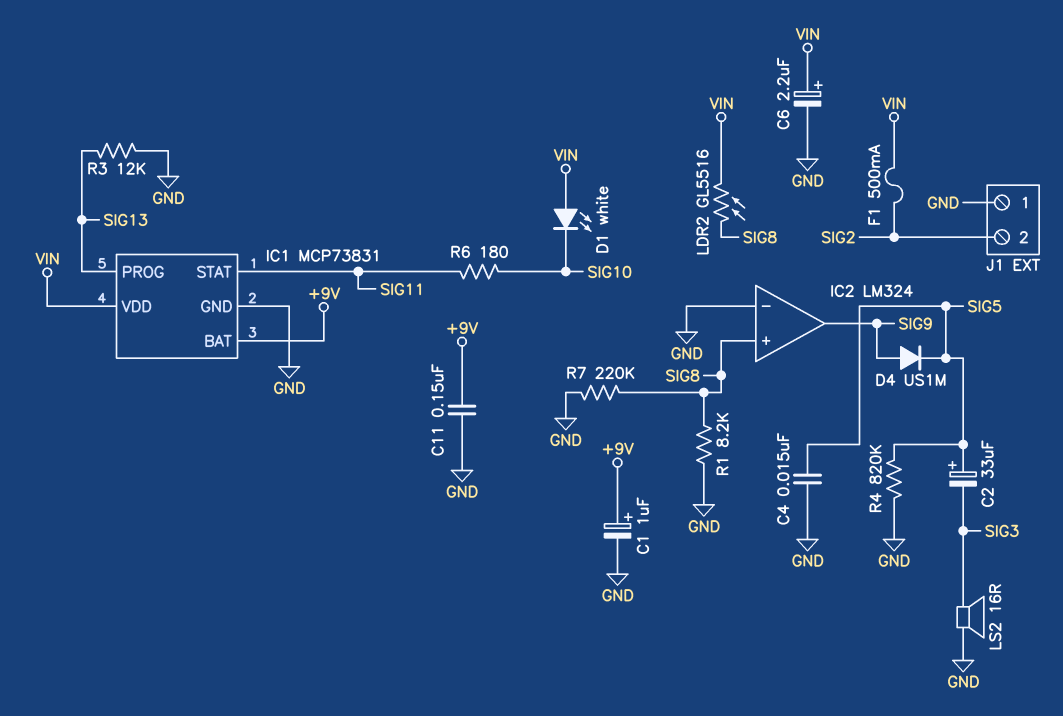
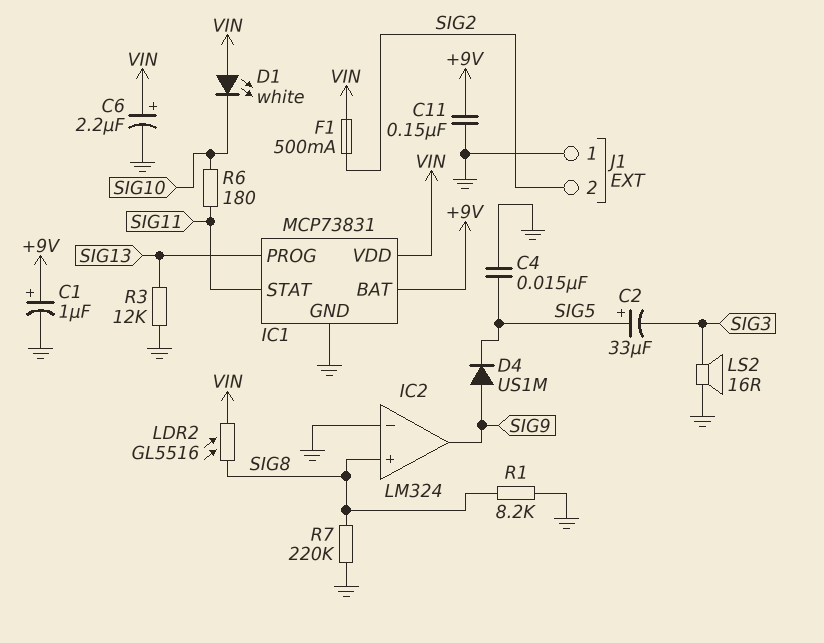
R4: 820k (GND, SIG5) -> none

